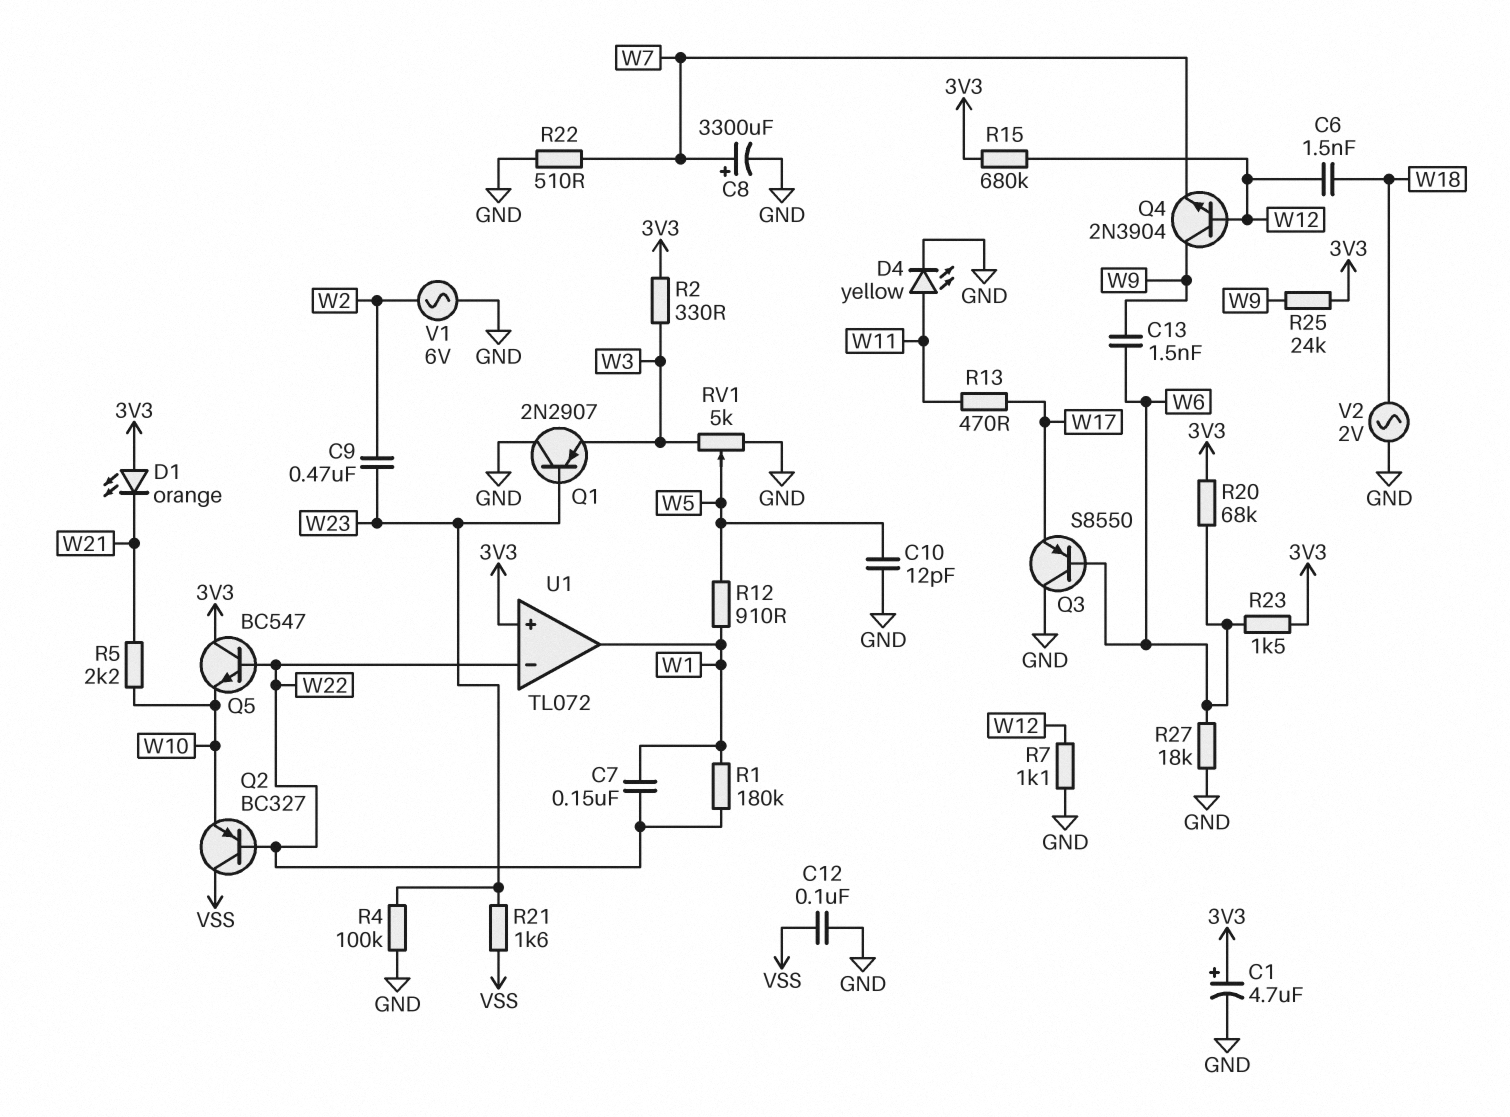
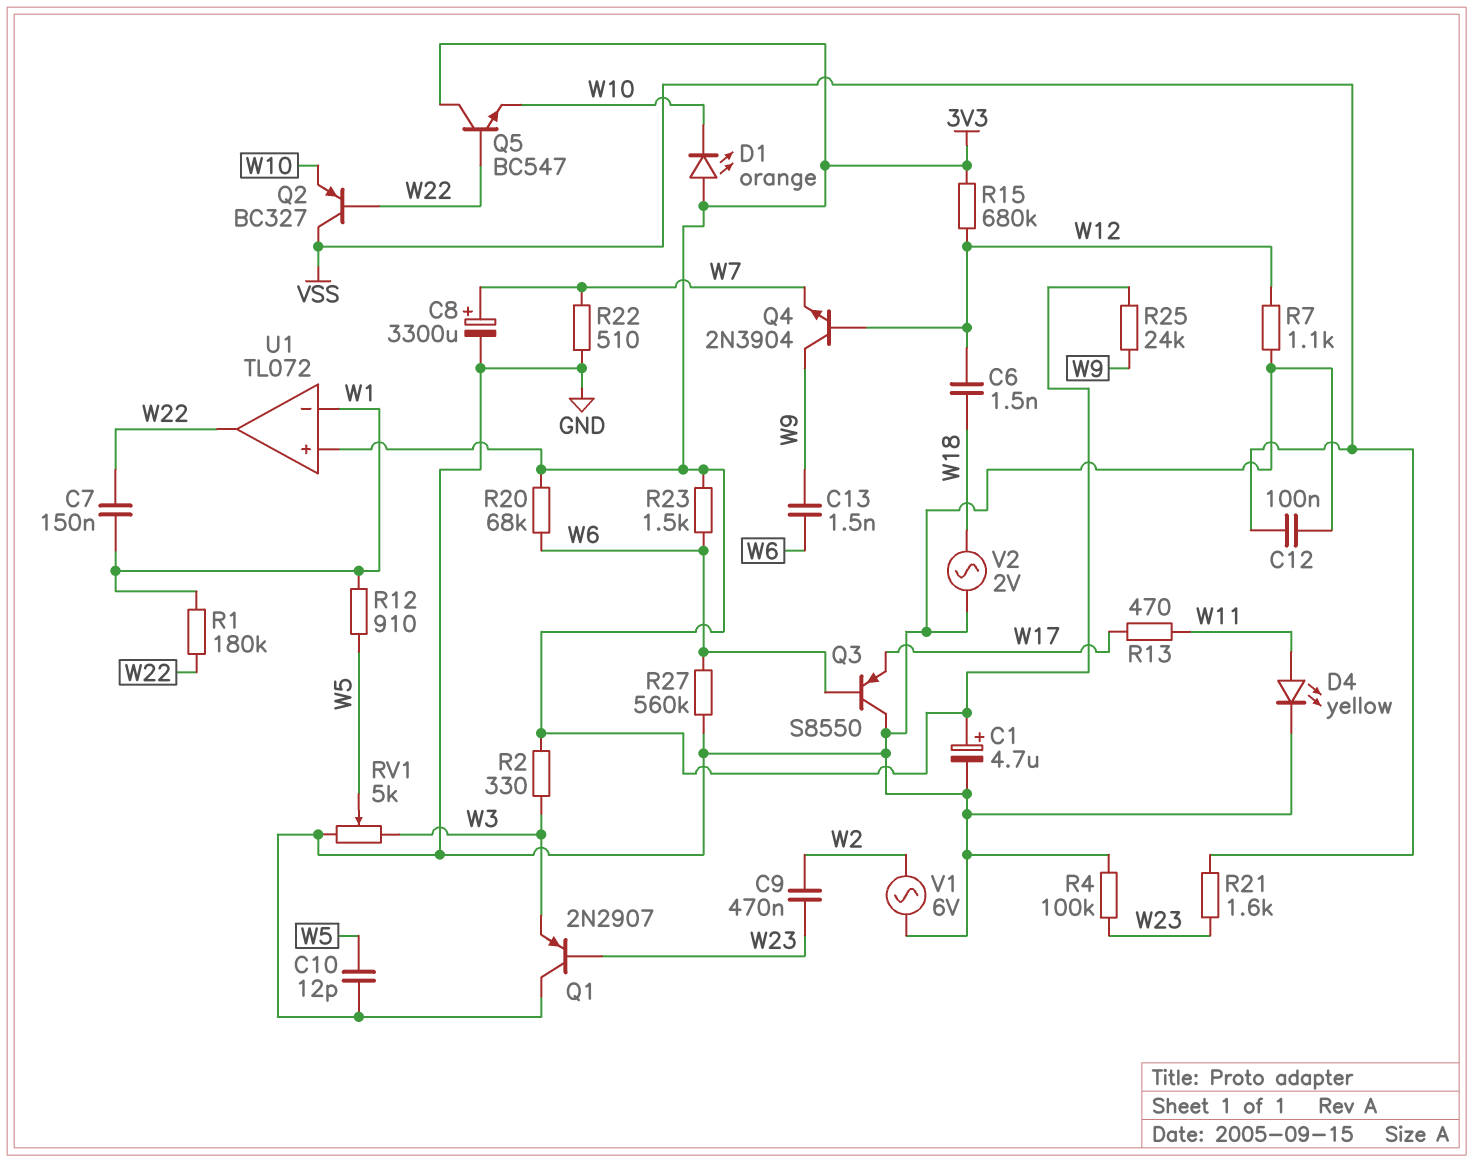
D1: LED orange (A 3V3, K W21) -> LED orange (A 3V3, K W10)
R5: 2.2k (W10, W21) -> none
R27: 18k (GND, W6) -> 560k (GND, W6)
U1 pin in-: W22 -> W1
U1 pin out: W1 -> W22

